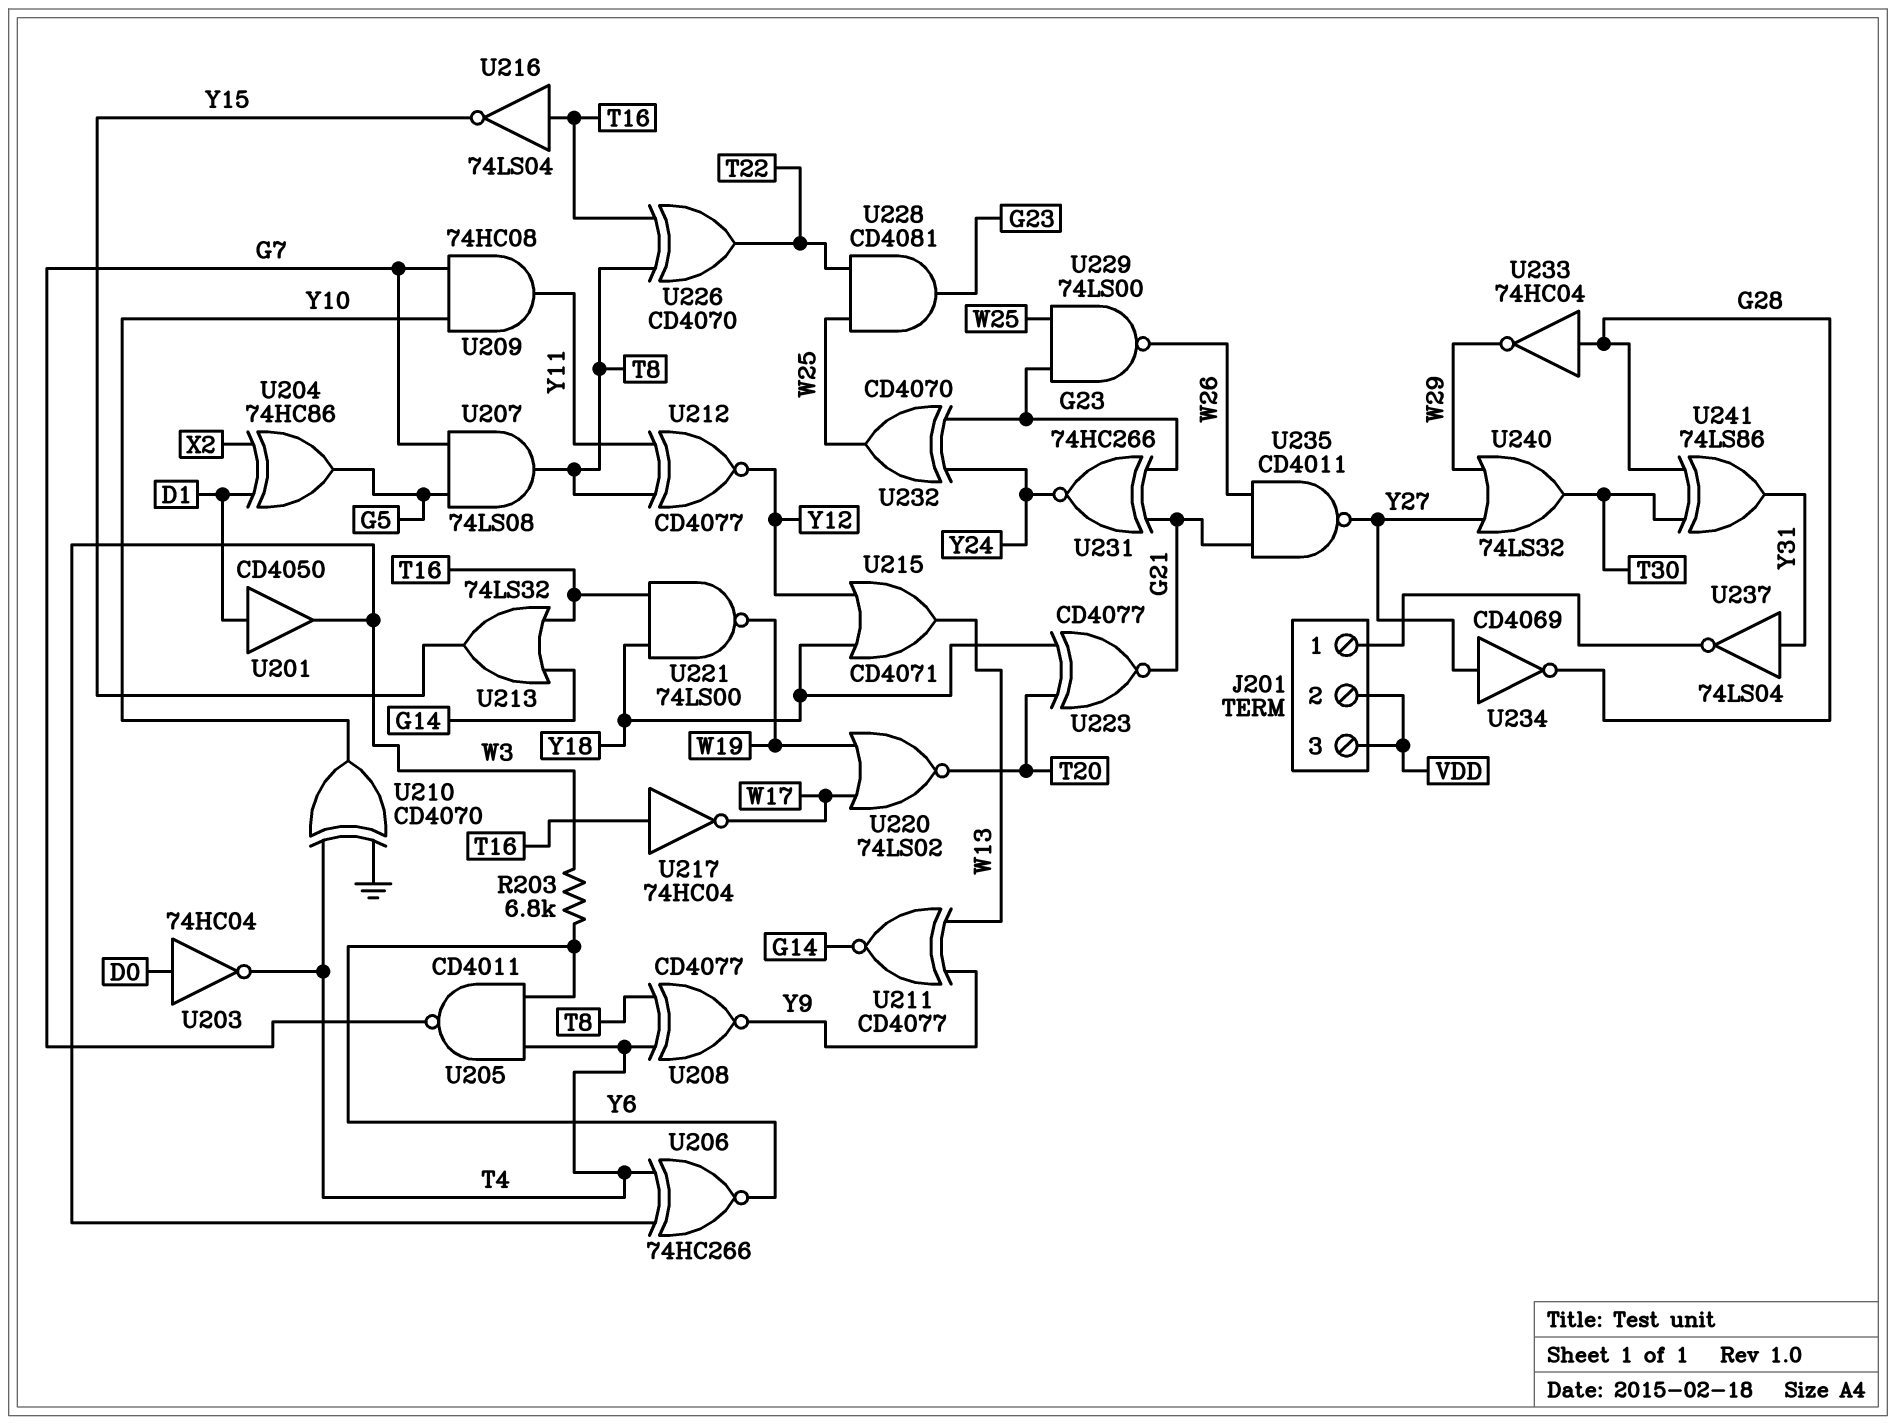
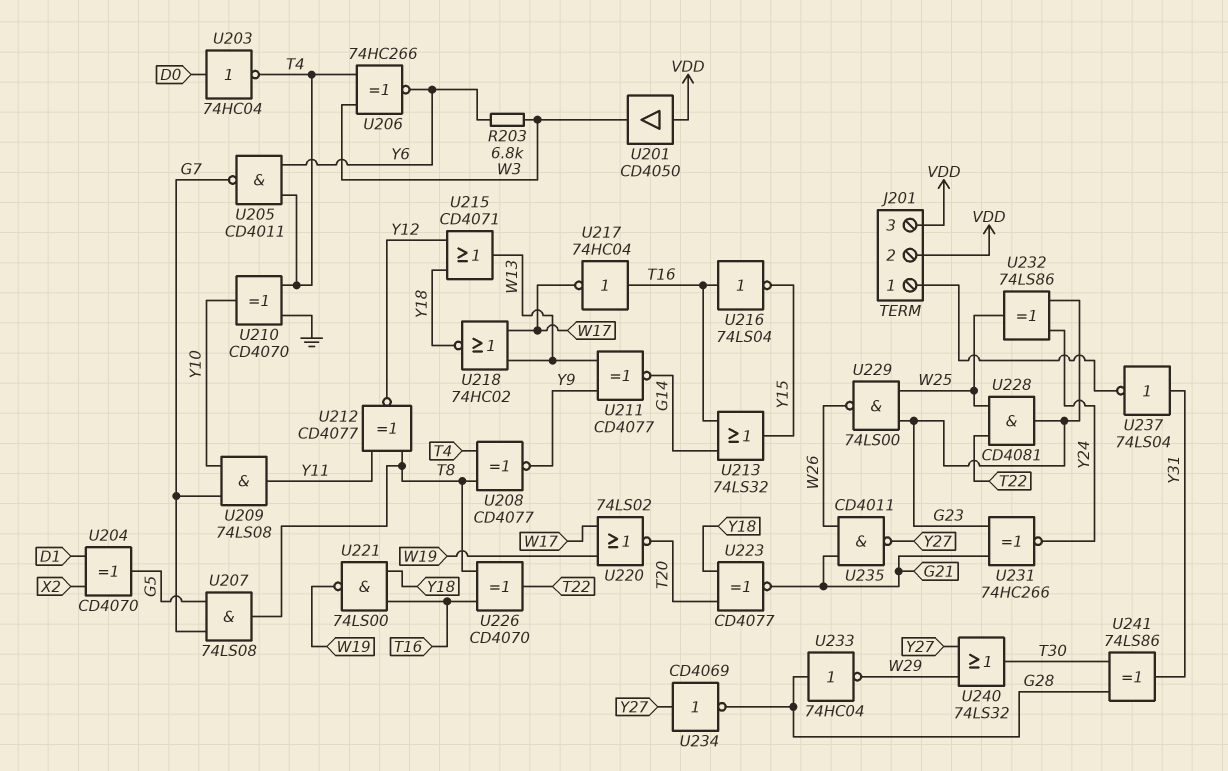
U201: buffer CD4050 (in D1, out W3) -> buffer CD4050 (in VDD, out W3)
U204: XOR 74HC86 (in D1, in X2, out G5) -> XOR CD4070 (in D1, in X2, out G5)
U209: AND 74HC08 (in G7, in Y10, out Y11) -> AND 74LS08 (in G7, in Y10, out Y11)
U218: none -> NOR 74HC02 (in W13, in W17, out Y18)
U232: XOR CD4070 (in G23, in Y24, out W25) -> XOR 74LS86 (in G23, in Y24, out W25)

